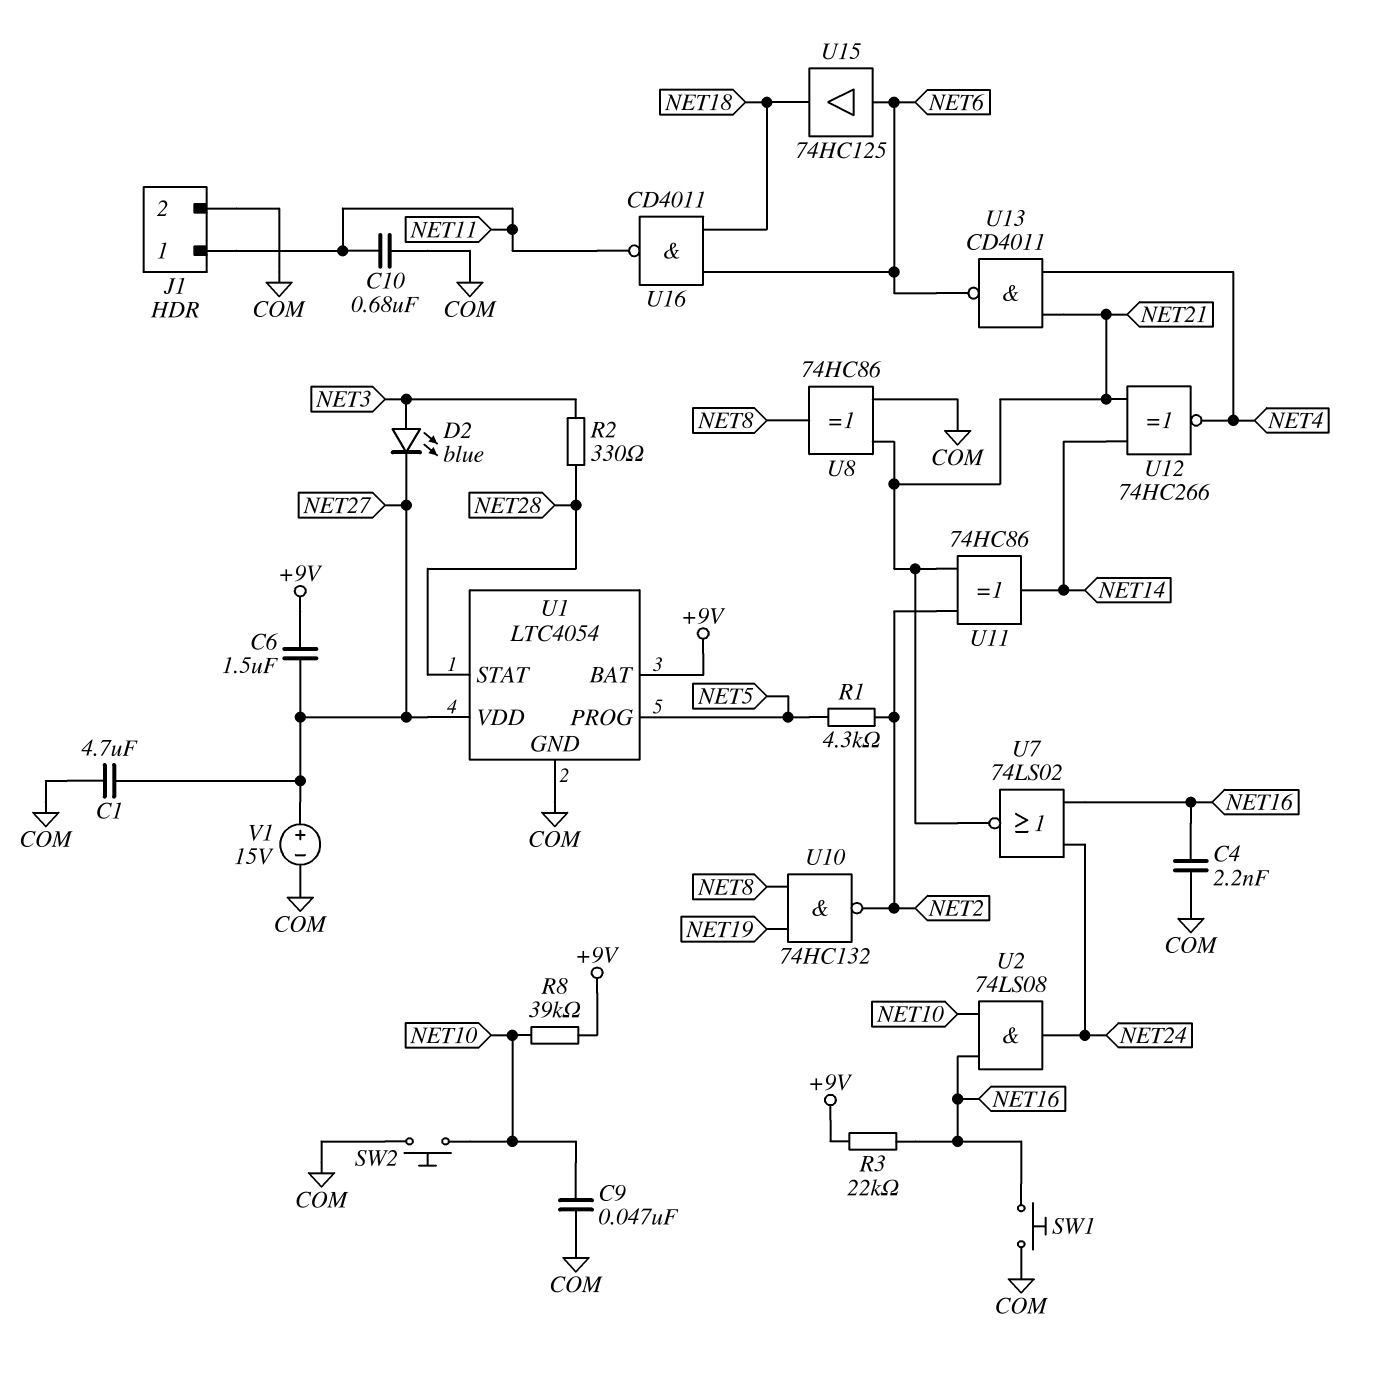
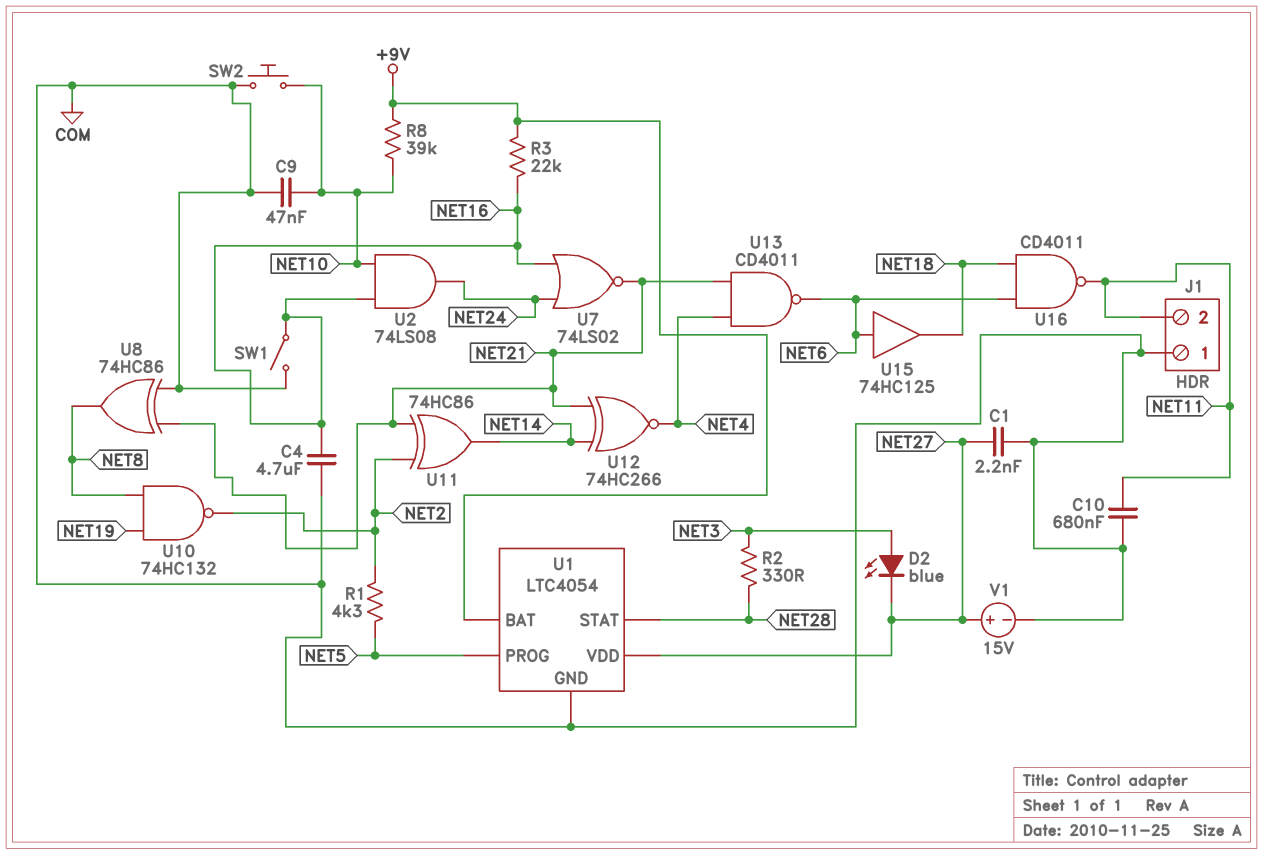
C1: 4.7uF (COM, NET27) -> 2.2nF (COM, NET27)
C4: 2.2nF (COM, NET16) -> 4.7uF (COM, NET16)
C6: 1.5uF (+9V, NET27) -> none
J1 pin 1: NET11 -> COM
J1 pin 2: COM -> NET11
SW1: button (COM, NET16) -> switch (COM, NET16)

